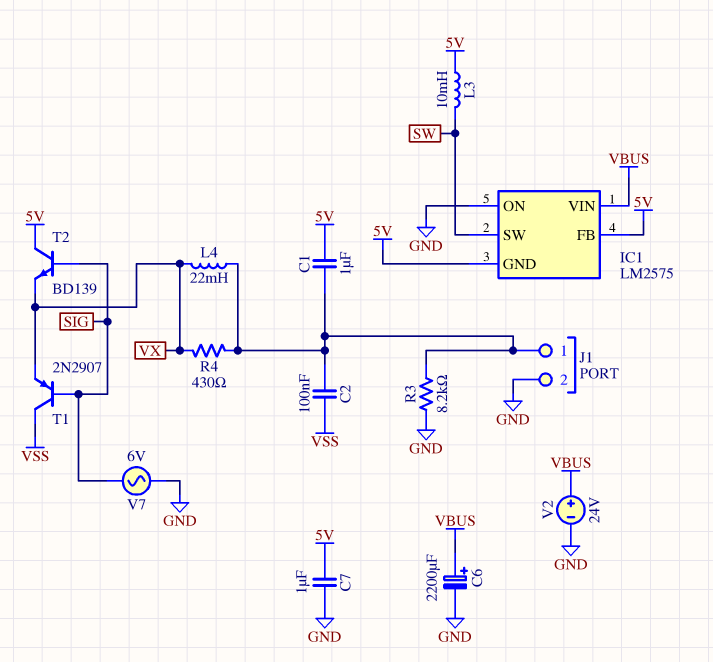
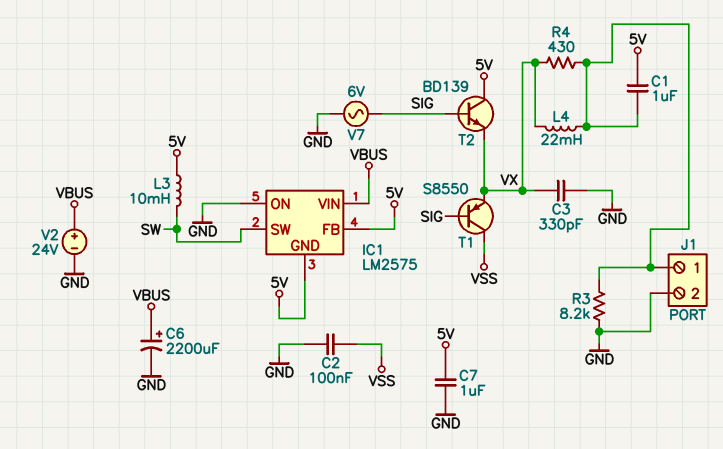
C2: 100nF (J1/1, VSS) -> 100nF (GND, VSS)
C3: none -> 330pF (GND, VX)
T1: PNP 2N2907 (B SIG, C VSS, E VX) -> PNP S8550 (B SIG, C VSS, E VX)

